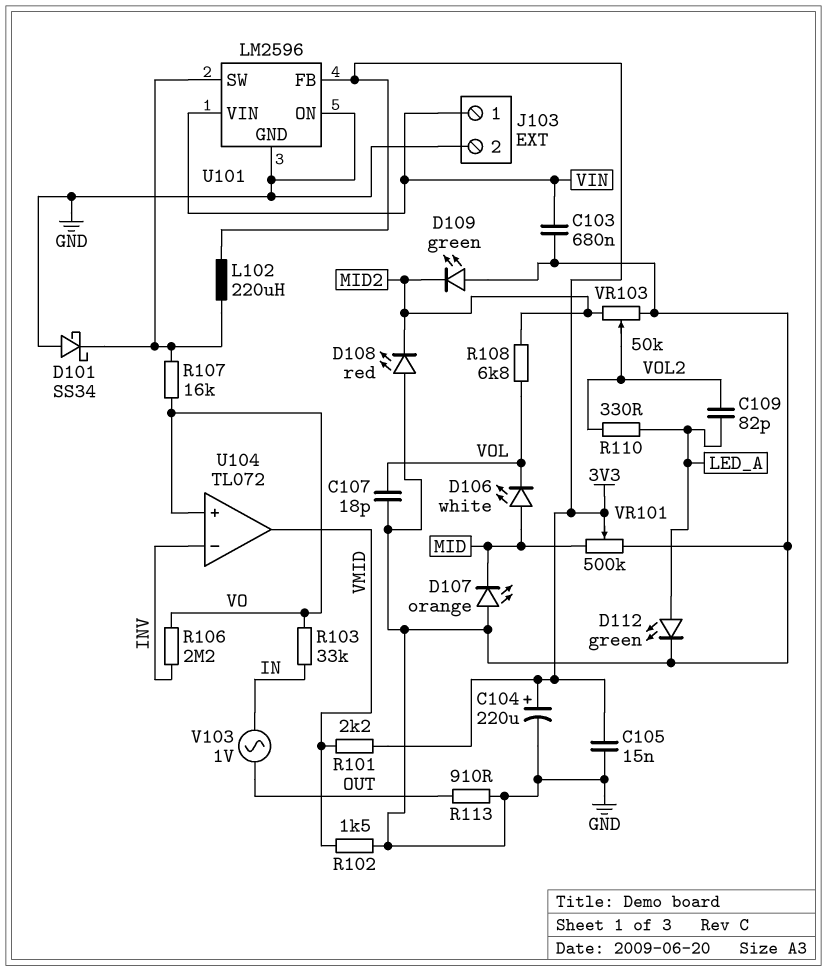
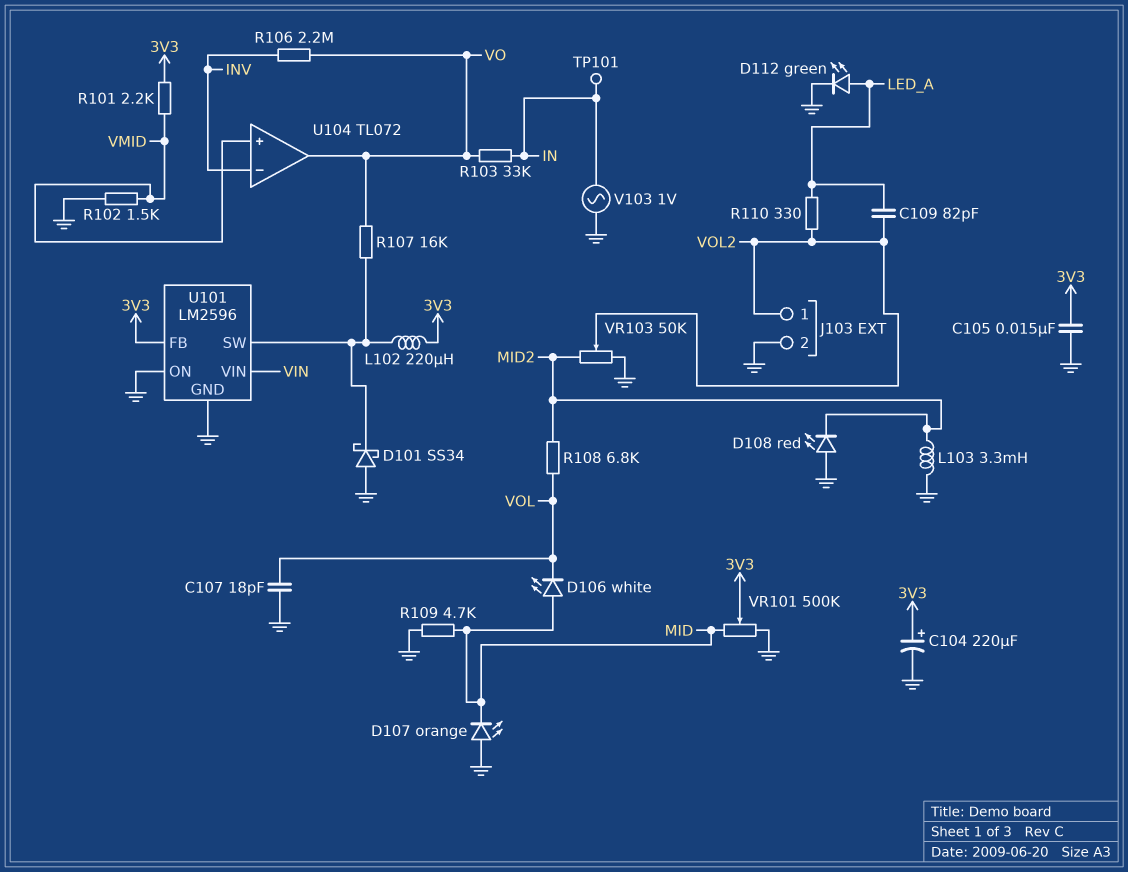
C103: 680nF (GND, VIN) -> none
D109: LED green (A GND, K MID2) -> none
J103 pin 1: VIN -> VOL2
L103: none -> 3.3mH (GND, MID2)
R109: none -> 4.7k (GND, MID)
R113: 910 (GND, OUT) -> none
TP101: none -> test point (IN)
U104 pin in+: VO -> VMID
U104 pin out: VMID -> VO
V103: AC 1V (IN, OUT) -> AC 1V (GND, IN)

